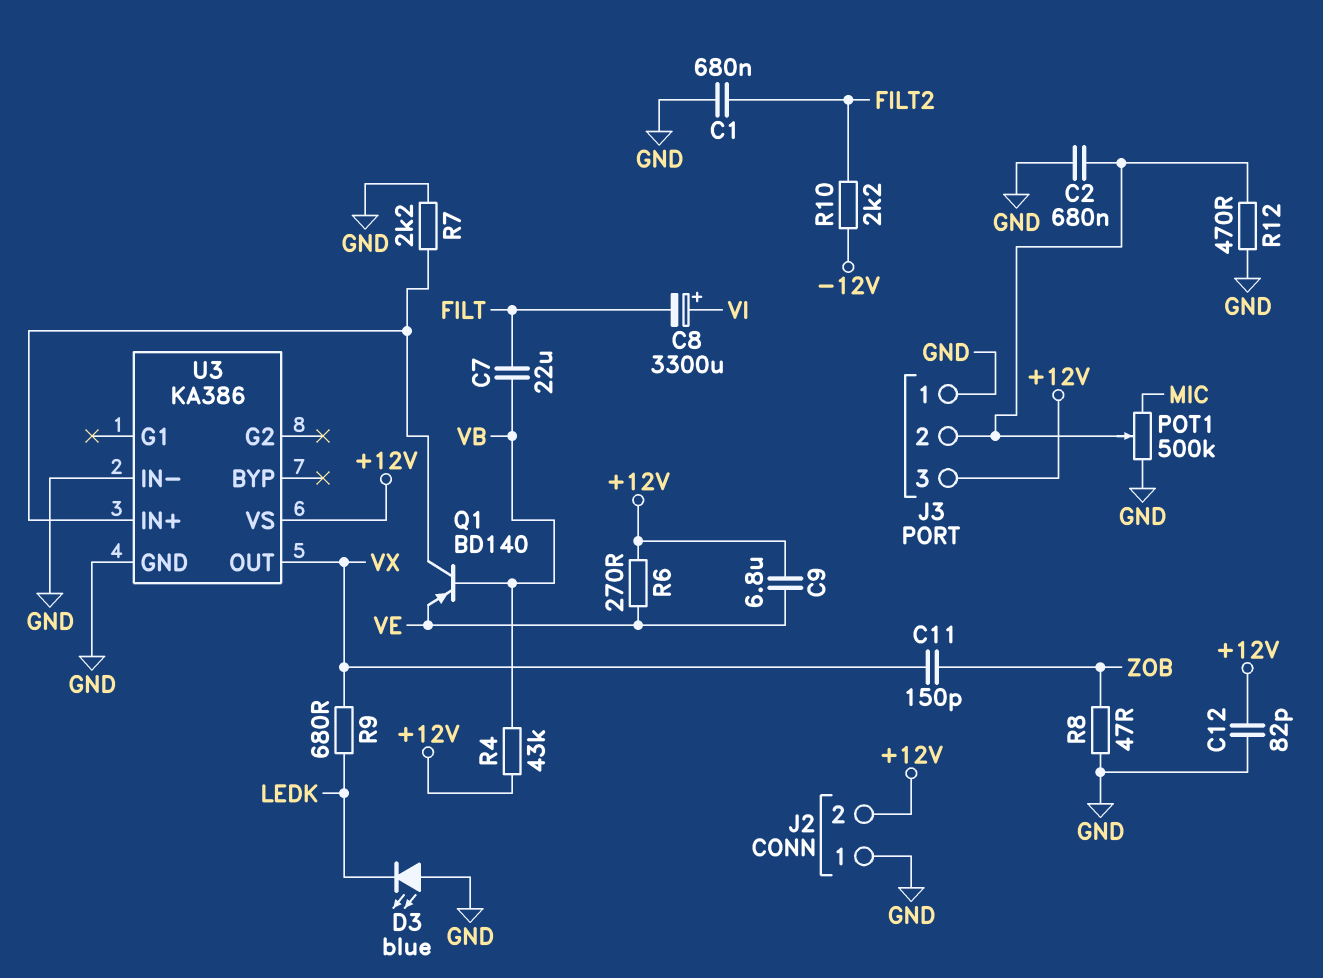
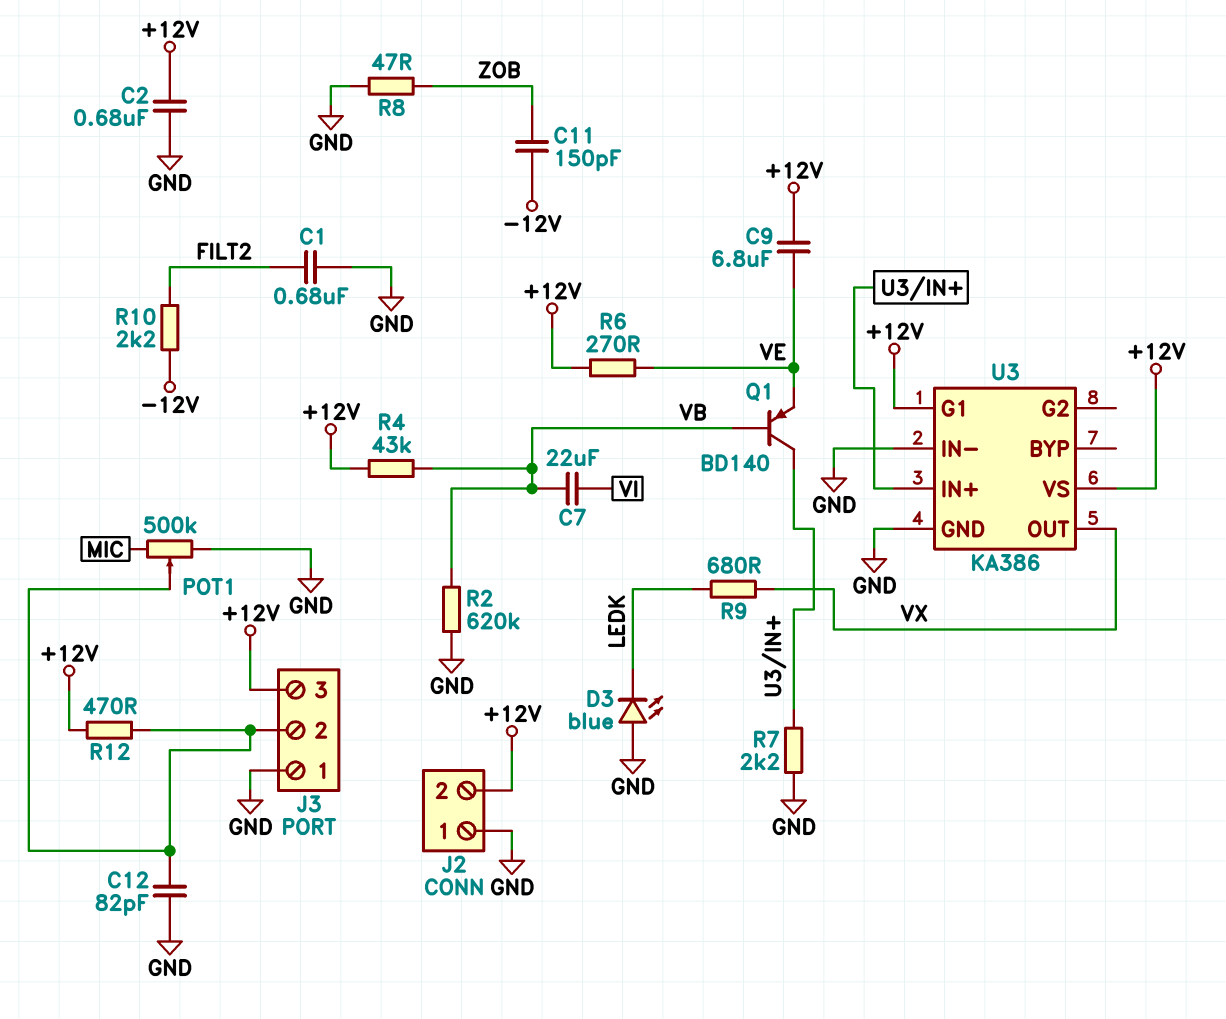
C2: 680nF (GND, J3/2) -> 680nF (+12V, GND)
C7: 22uF (FILT, VB) -> 22uF (VB, VI)
C8: 3300uF (plus VI, minus FILT) -> none
C11: 150pF (VX, ZOB) -> 150pF (-12V, ZOB)
C12: 82pF (+12V, GND) -> 82pF (GND, J3/2)
R2: none -> 620k (GND, VB)
R12: 470 (GND, J3/2) -> 470 (+12V, J3/2)
U3 pin G1: none -> +12V

